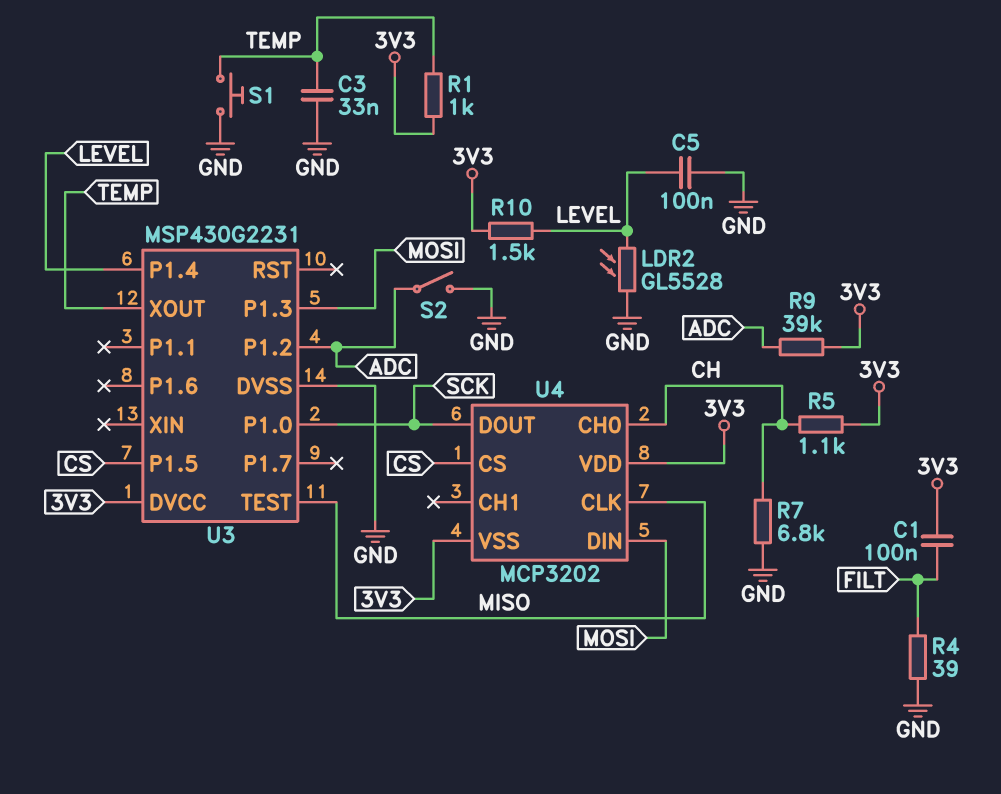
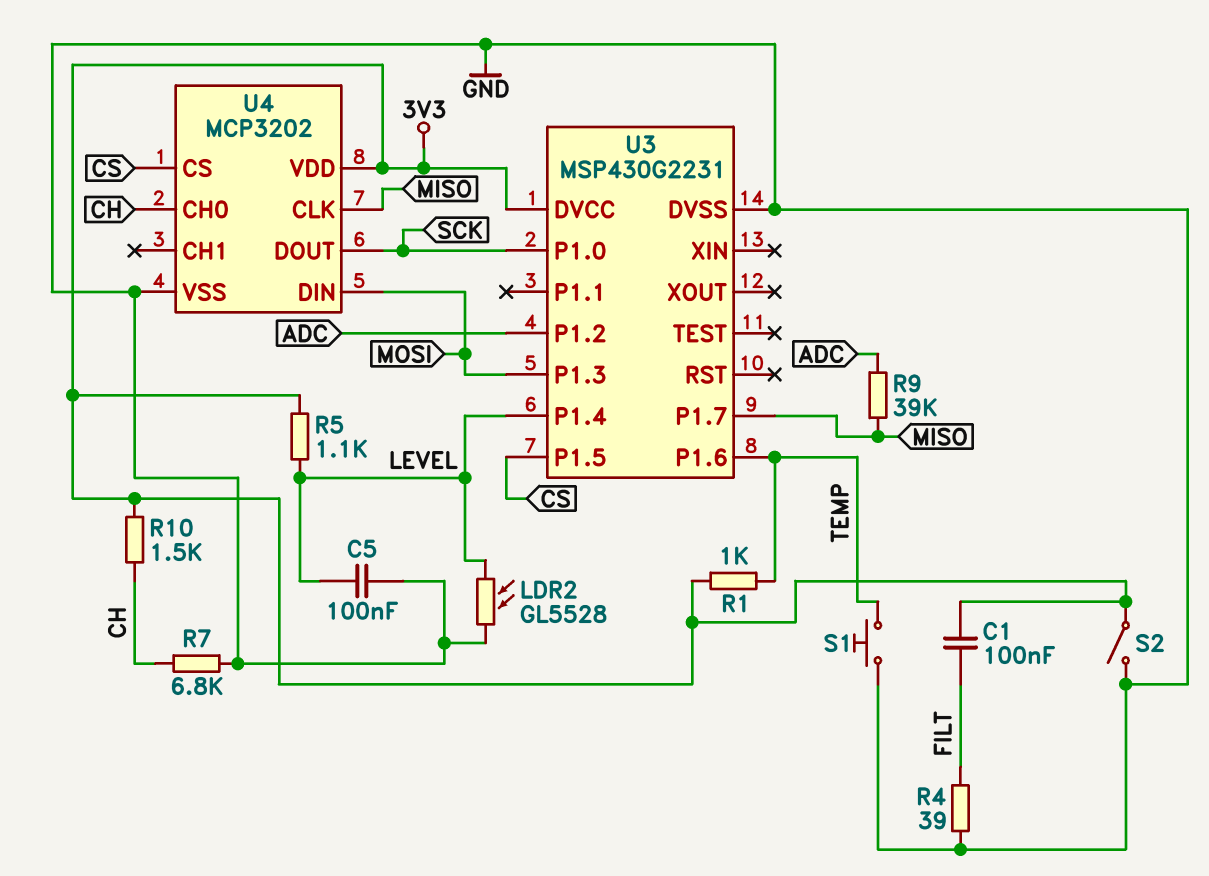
C3: 33nF (GND, TEMP) -> none
R5: 1.1k (3V3, CH) -> 1.1k (3V3, LEVEL)
R9: 39k (3V3, ADC) -> 39k (ADC, MISO)
R10: 1.5k (3V3, LEVEL) -> 1.5k (3V3, CH)
S2: switch (ADC, GND) -> switch (3V3, GND)
U3 pin P1.6: none -> TEMP
U3 pin P1.7: none -> MISO
U3 pin TEST: MISO -> none
U3 pin XOUT: TEMP -> none
U4 pin VSS: 3V3 -> GND

